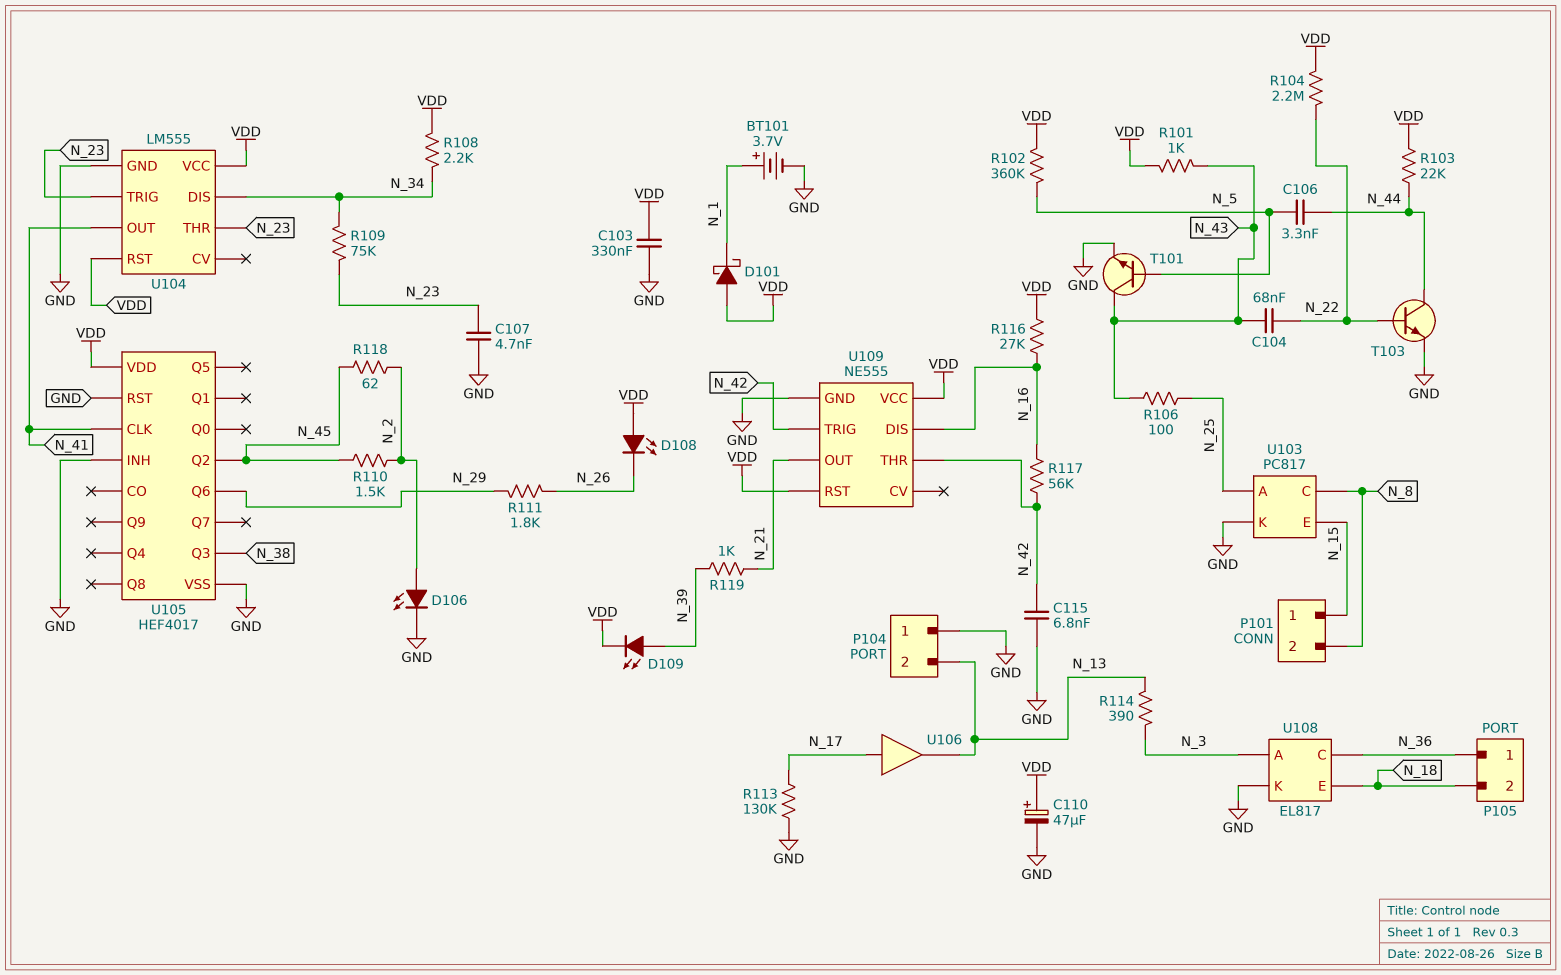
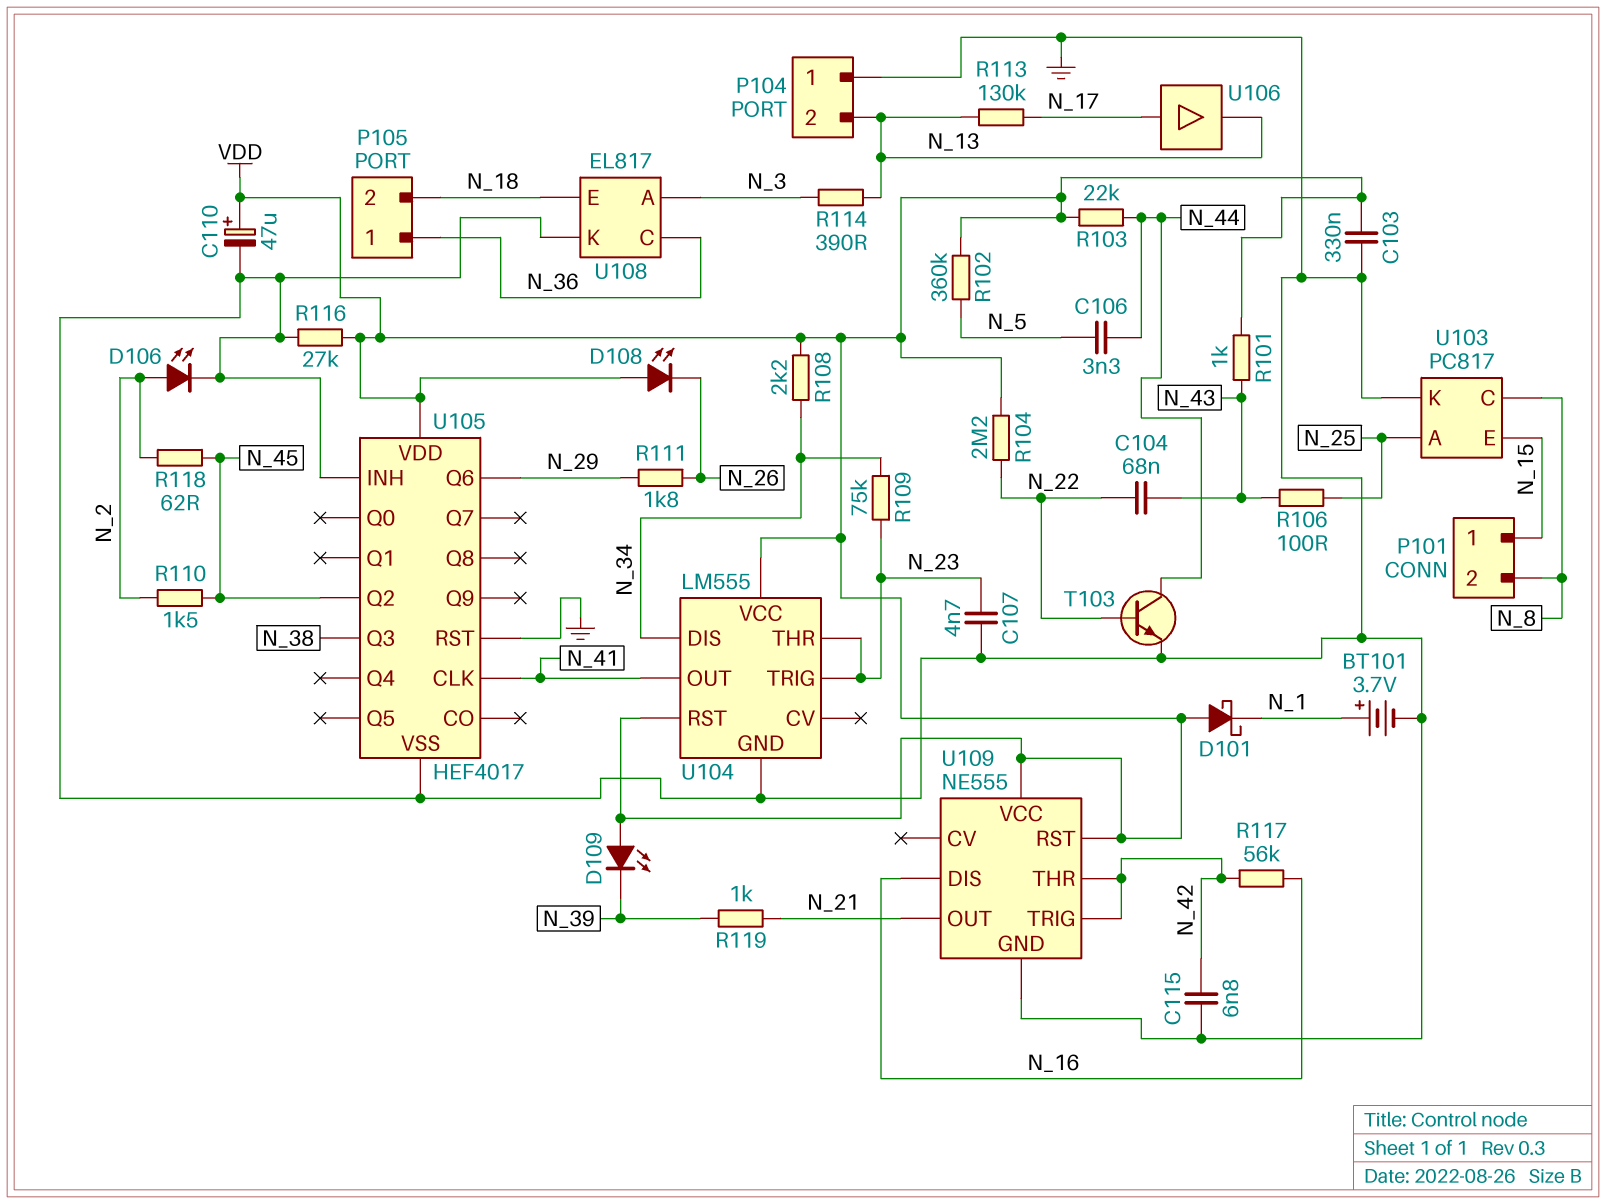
D109: LED (A N_39, K VDD) -> LED (A VDD, K N_39)
R113: 130k (GND, N_17) -> 130k (N_13, N_17)
R116: 27k (N_16, VDD) -> 27k (GND, VDD)
T101: NPN (B N_5, C N_43, E GND) -> none

